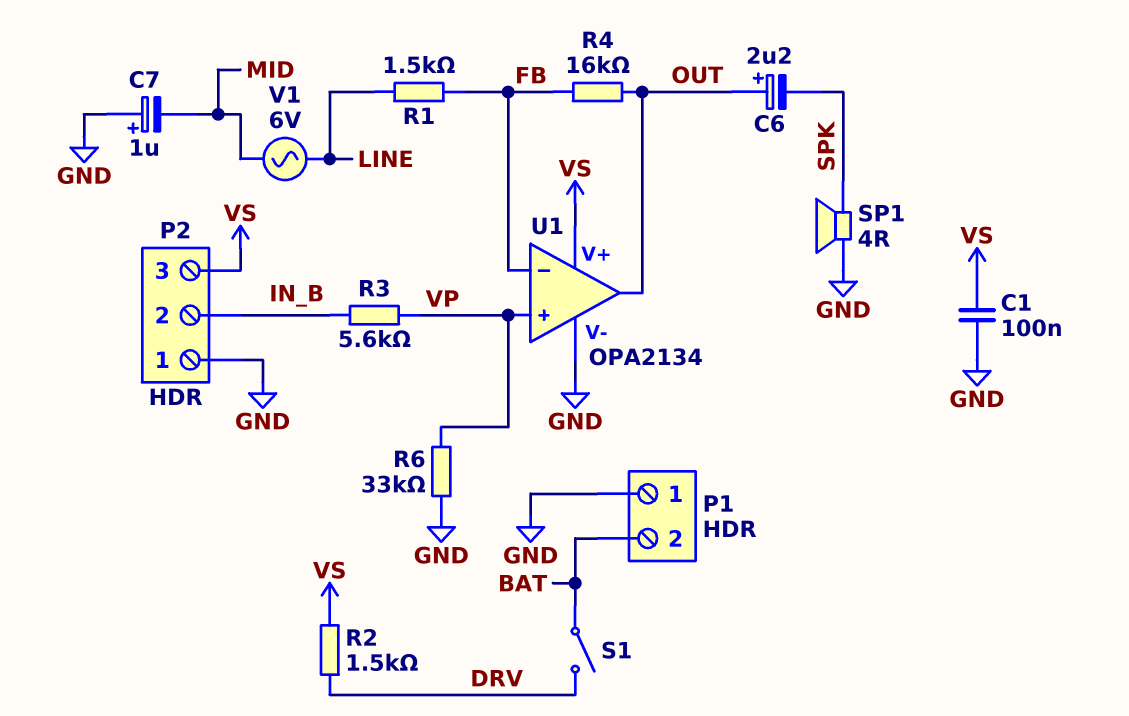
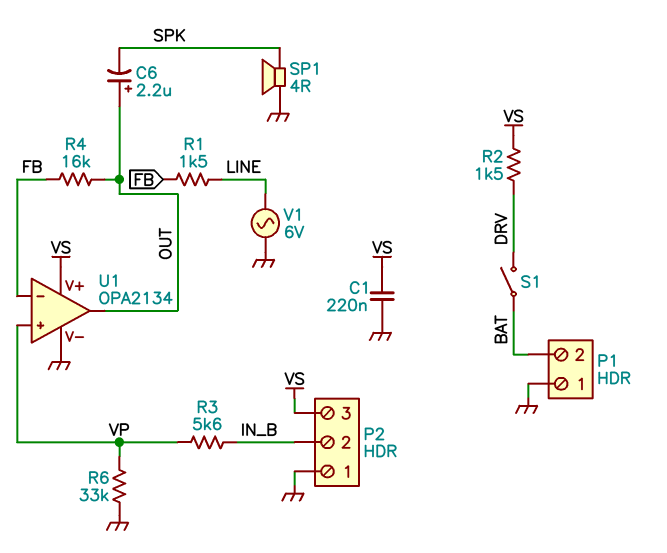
C1: 100nF (GND, VS) -> 220nF (GND, VS)
C7: 1uF (plus GND, minus MID) -> none
V1: AC 6V (LINE, MID) -> AC 6V (GND, LINE)

